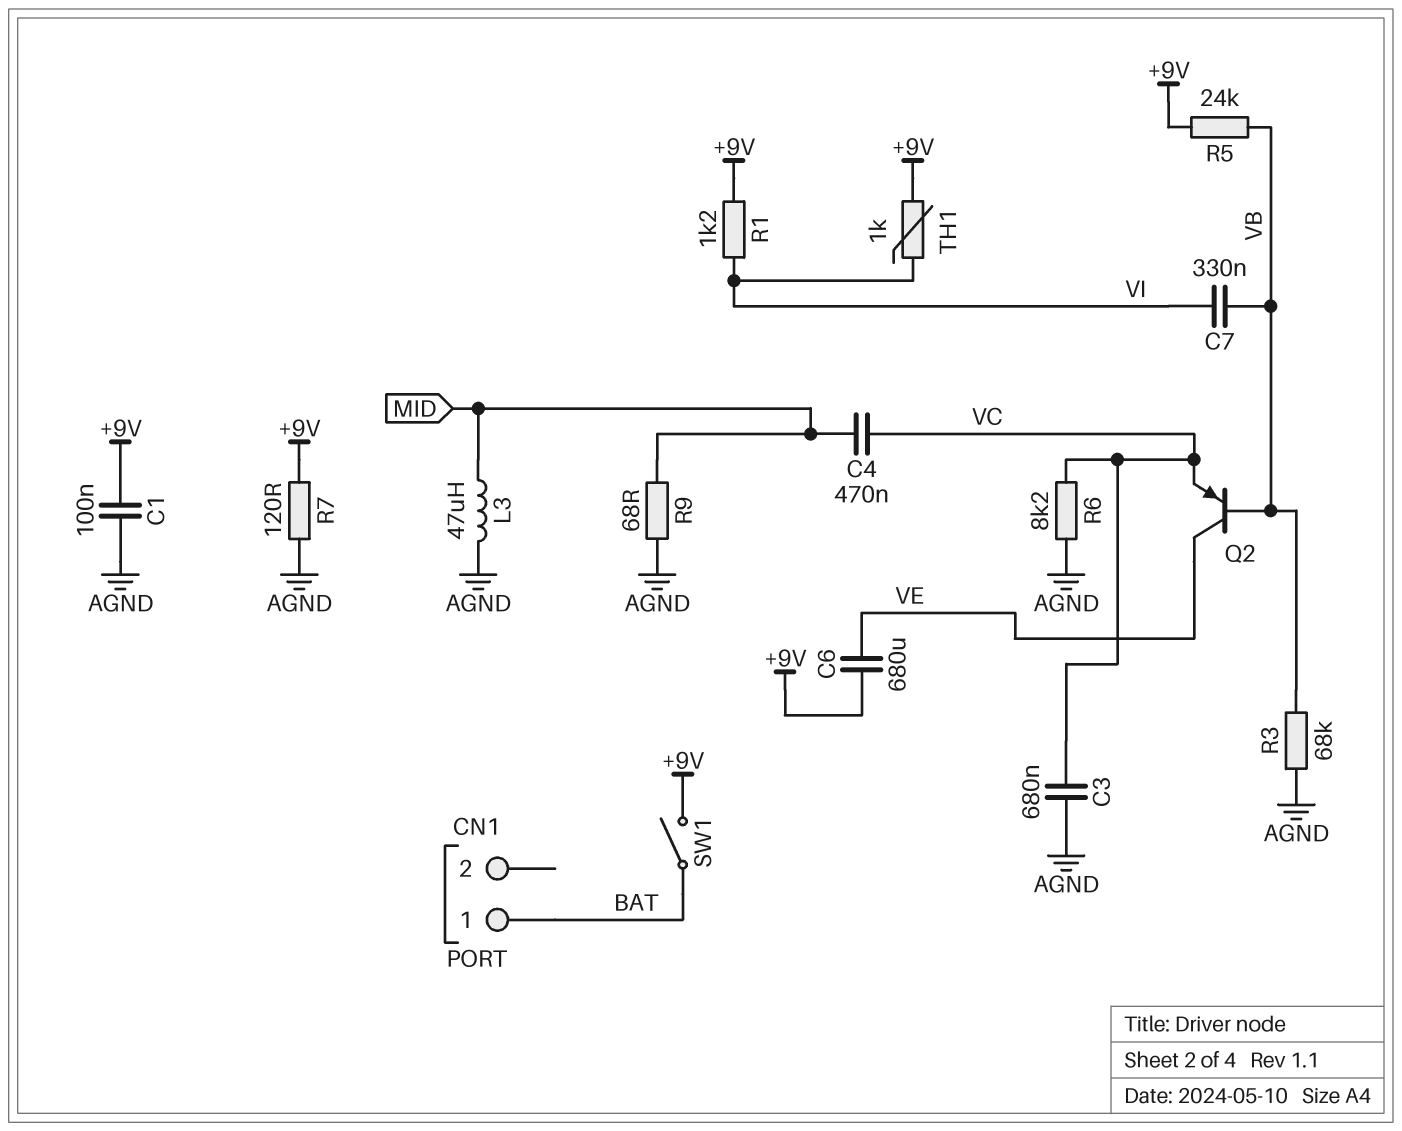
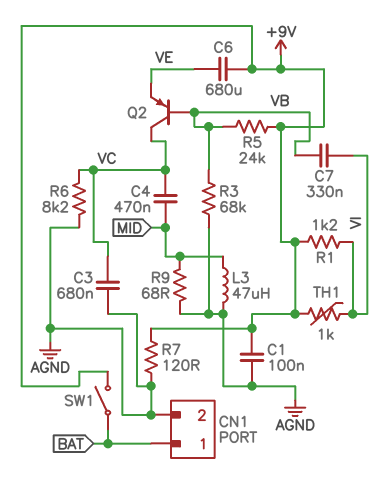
CN1 pin 2: none -> AGND
Q2: PNP (B VB, C VE, E VC) -> PNP (B VB, C VC, E VE)

